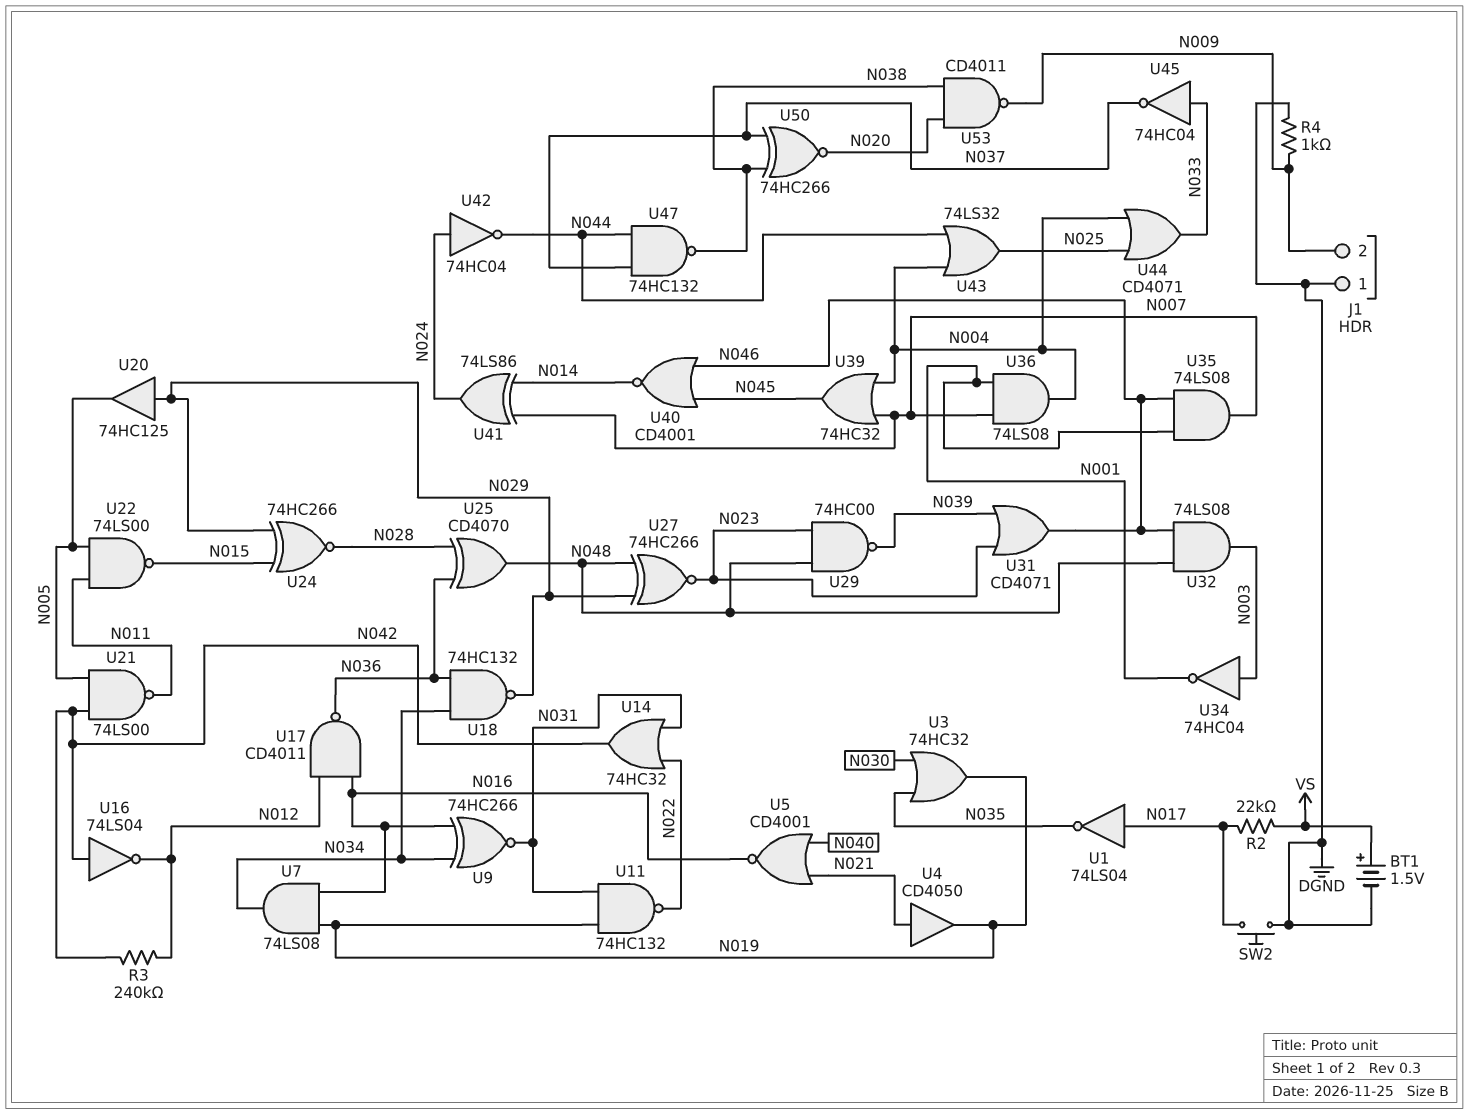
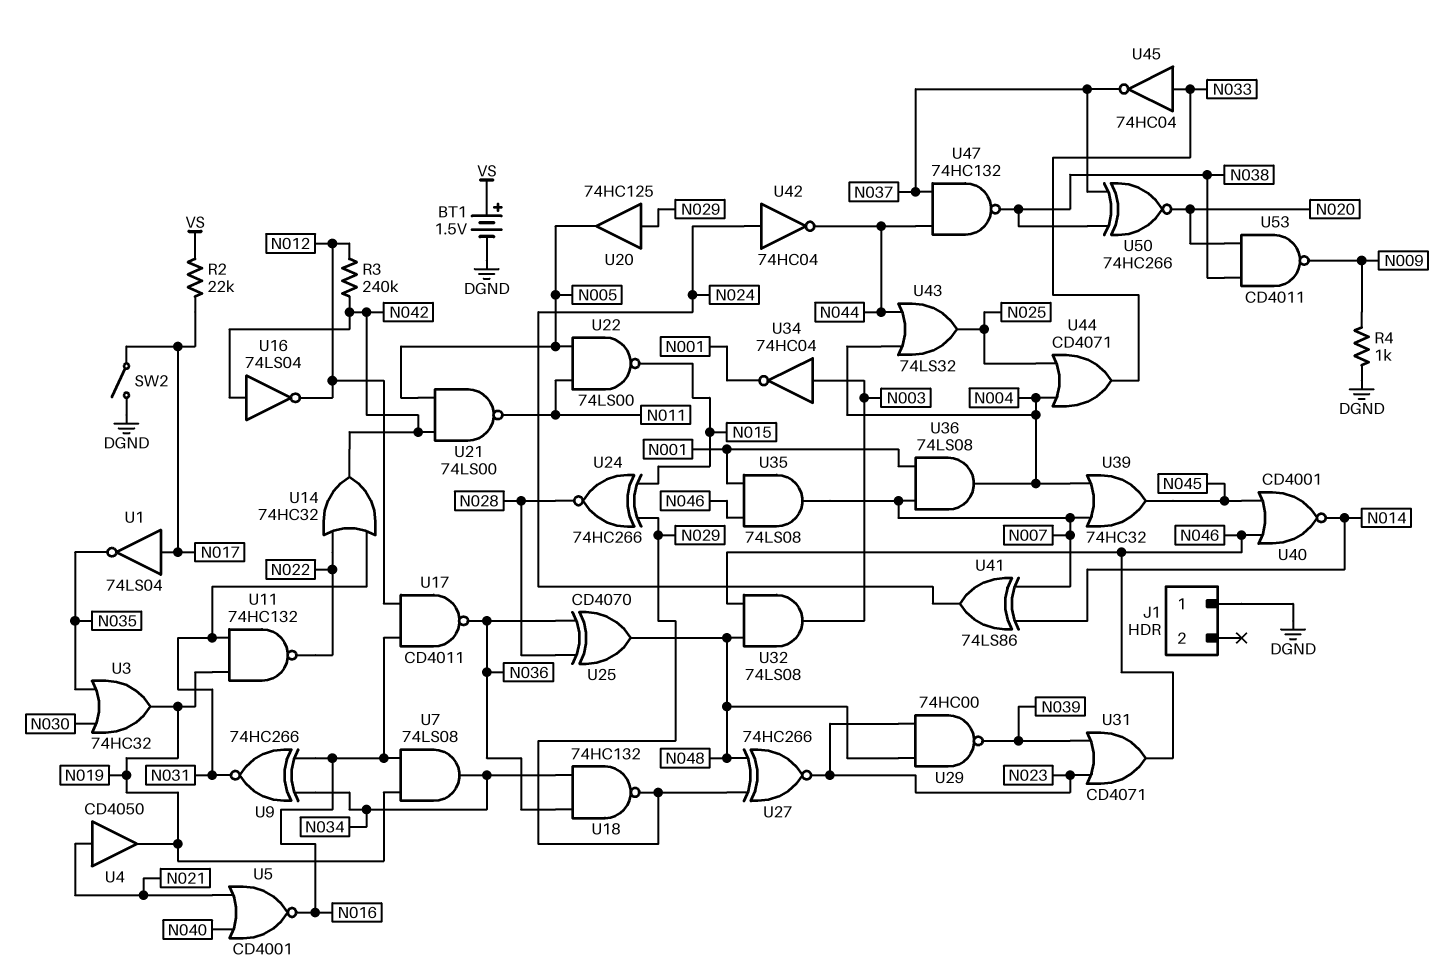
J1 pin 2: N009 -> none
SW2: button (DGND, N017) -> switch (DGND, N017)

